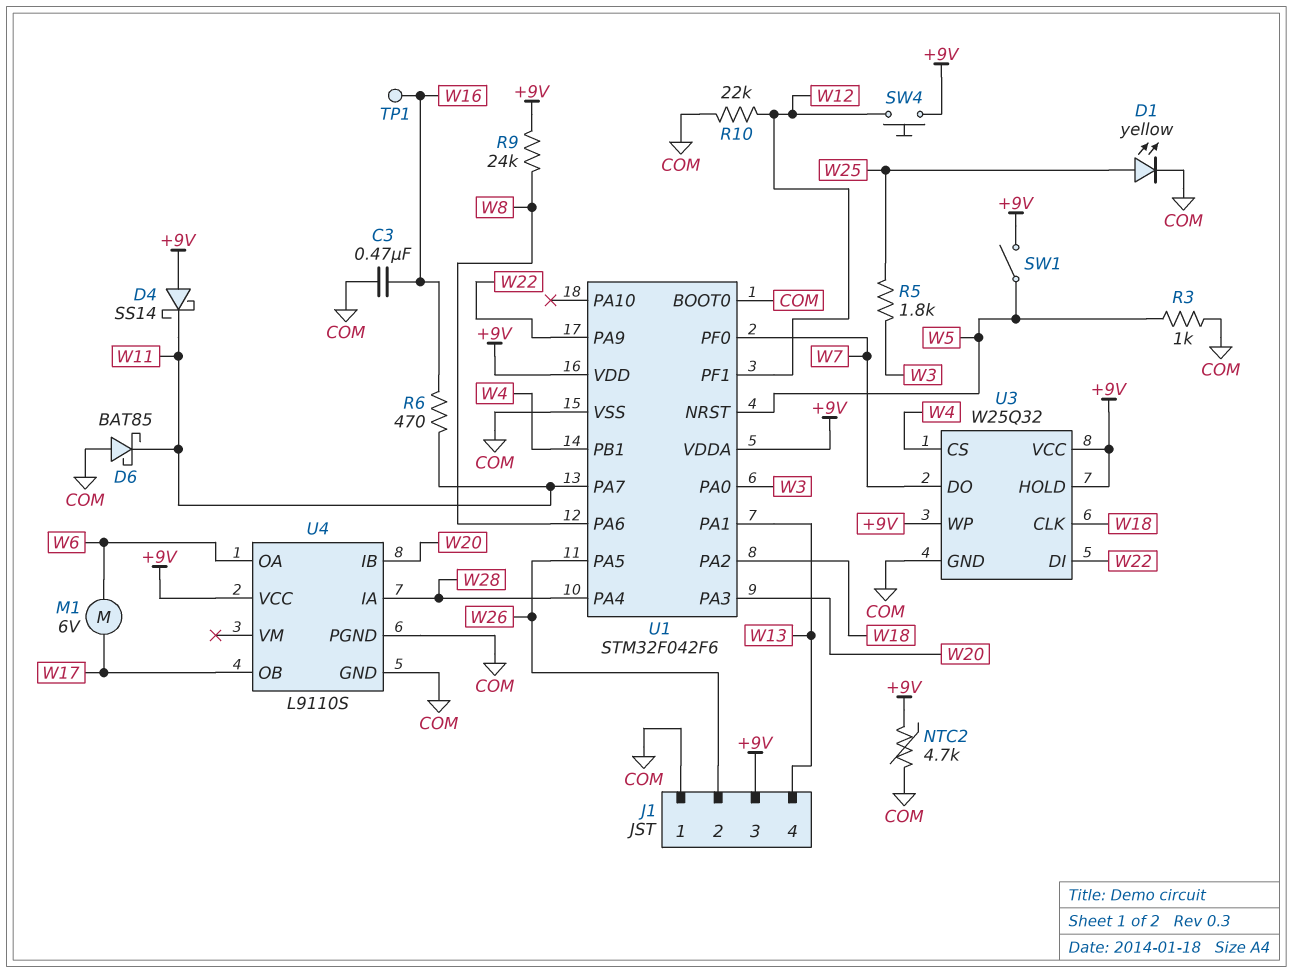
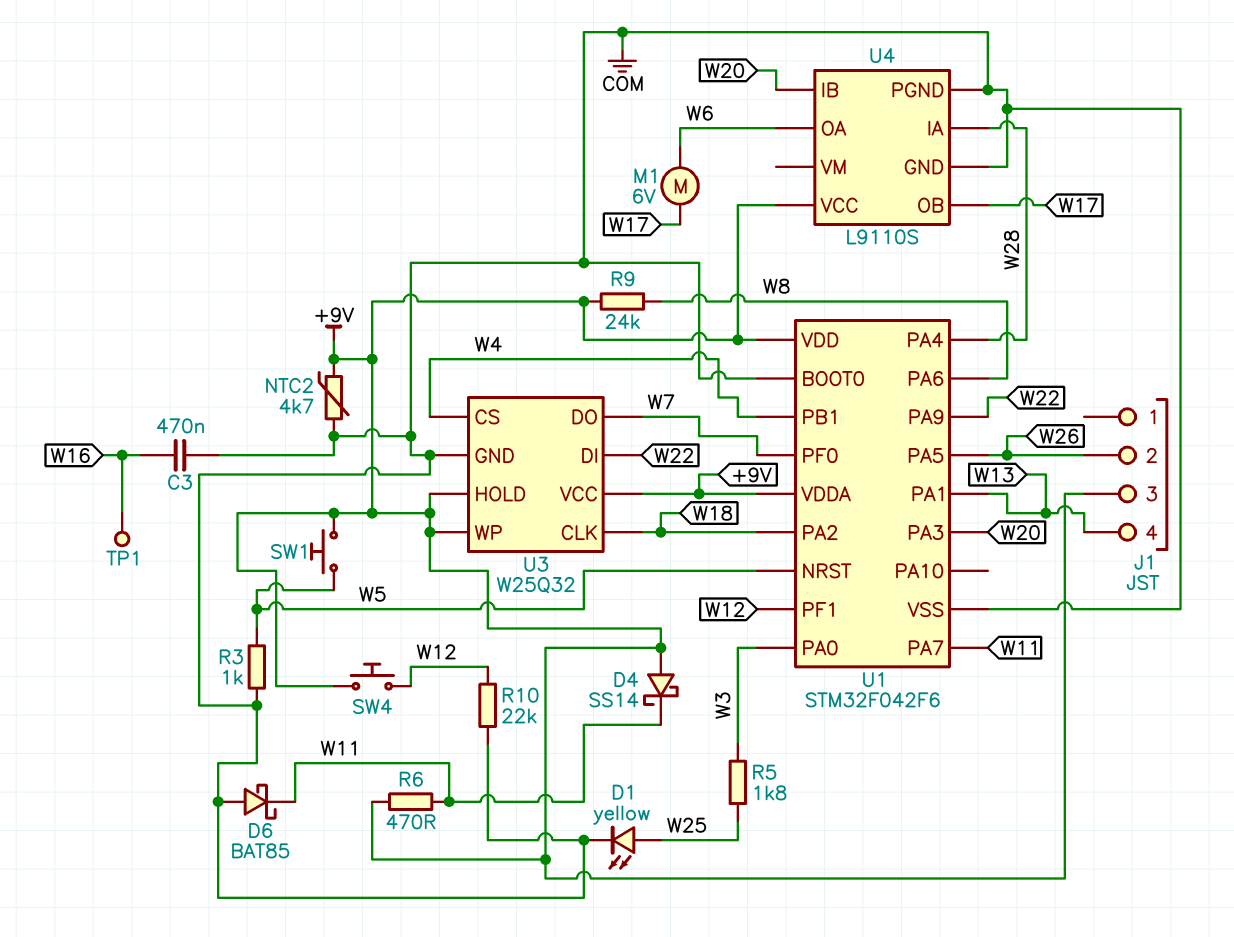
J1 pin 1: COM -> none
R6: 470 (W11, W16) -> 470 (+9V, W11)
SW1: switch (+9V, W5) -> button (+9V, W5)

